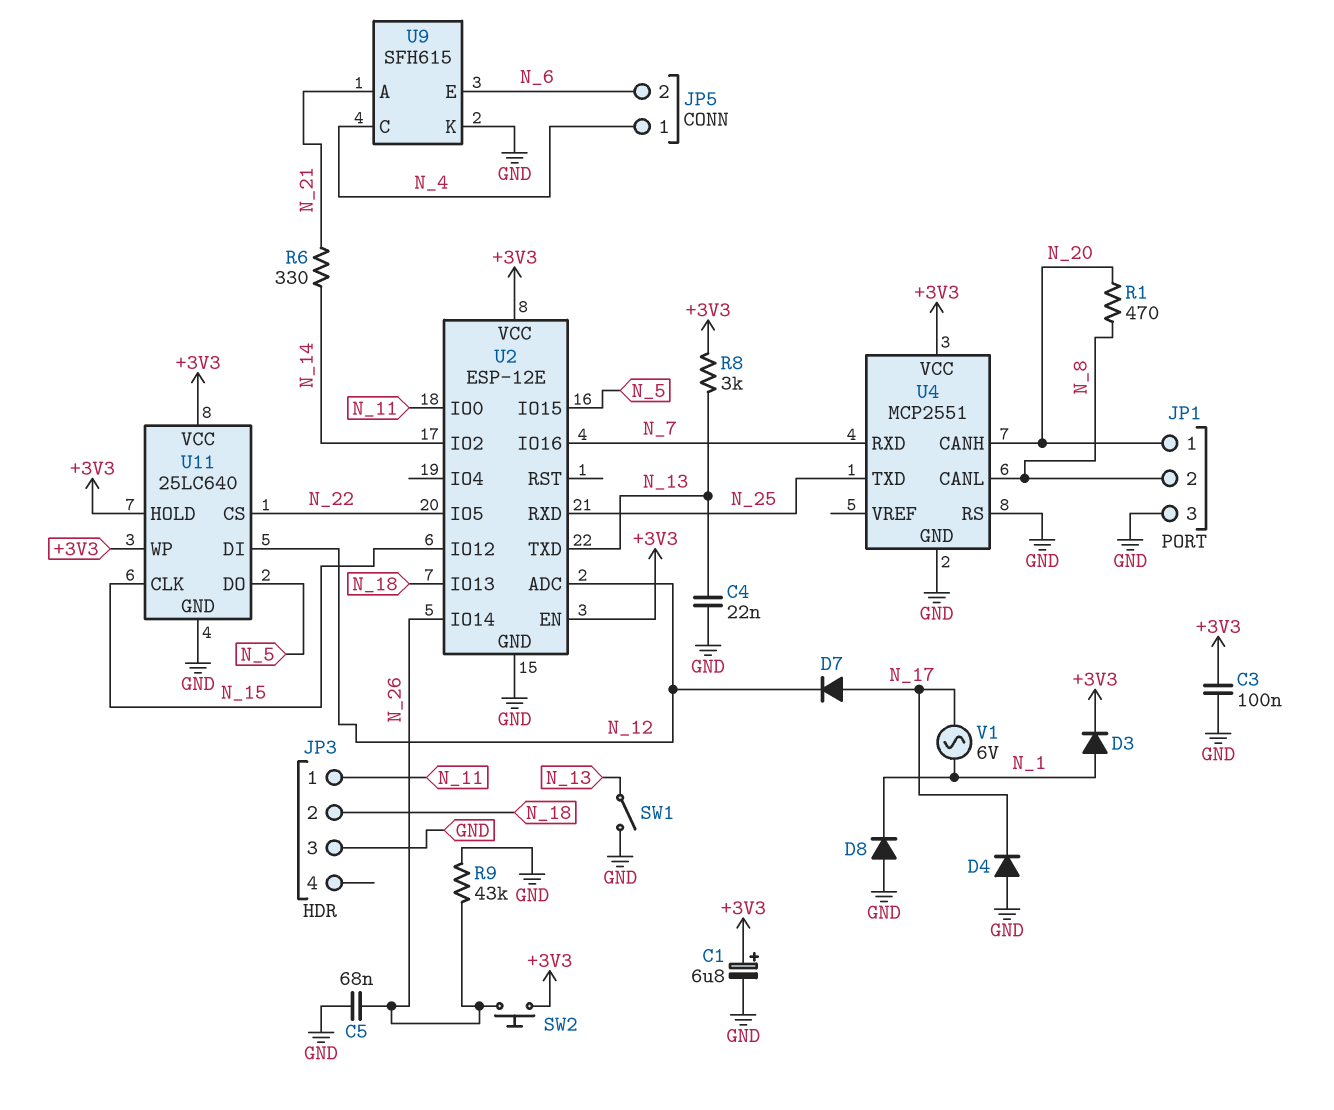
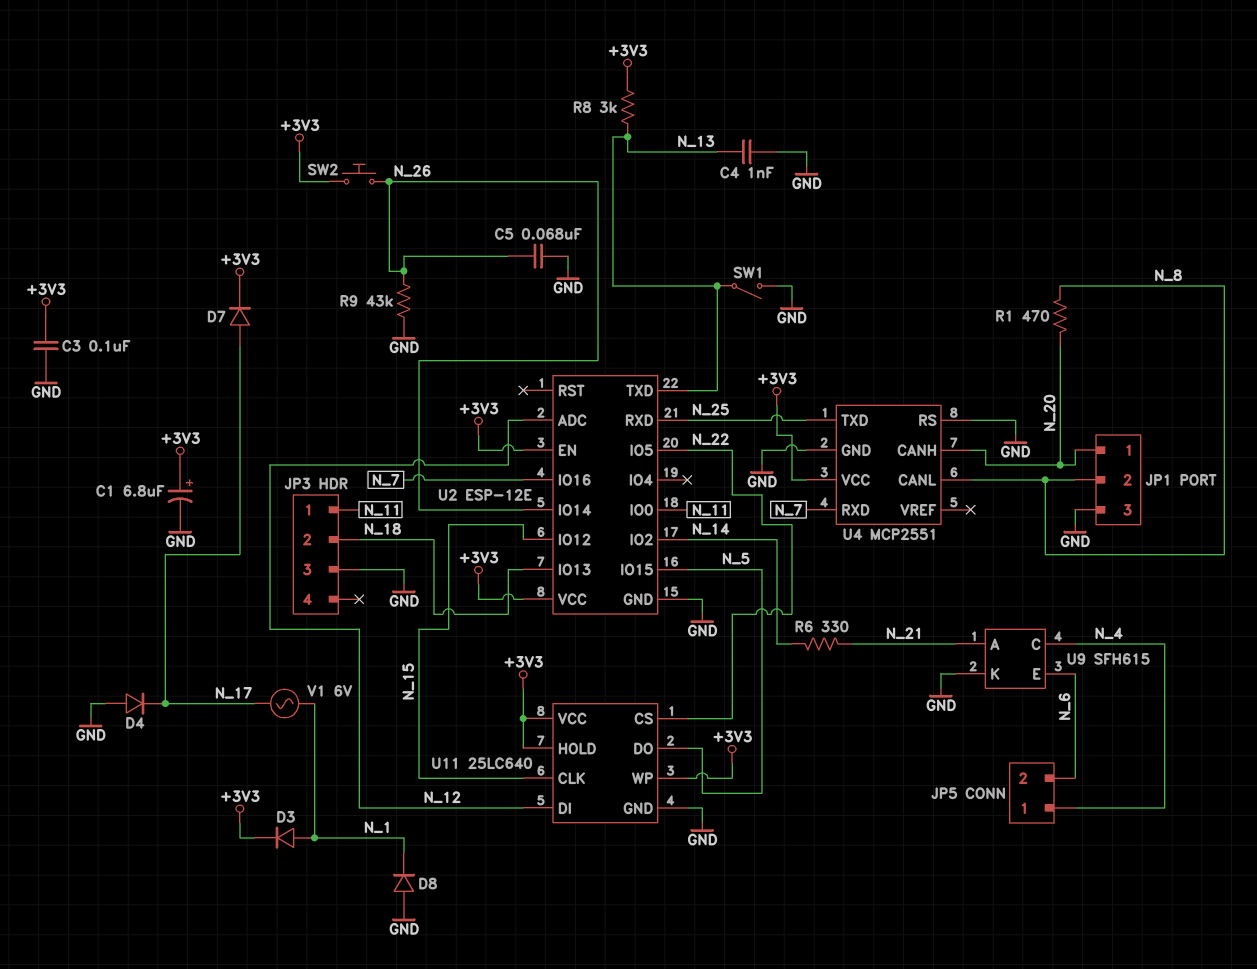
C4: 22nF (GND, N_13) -> 1nF (GND, N_13)
D7: diode (A N_17, K N_12) -> diode (A N_17, K +3V3)

